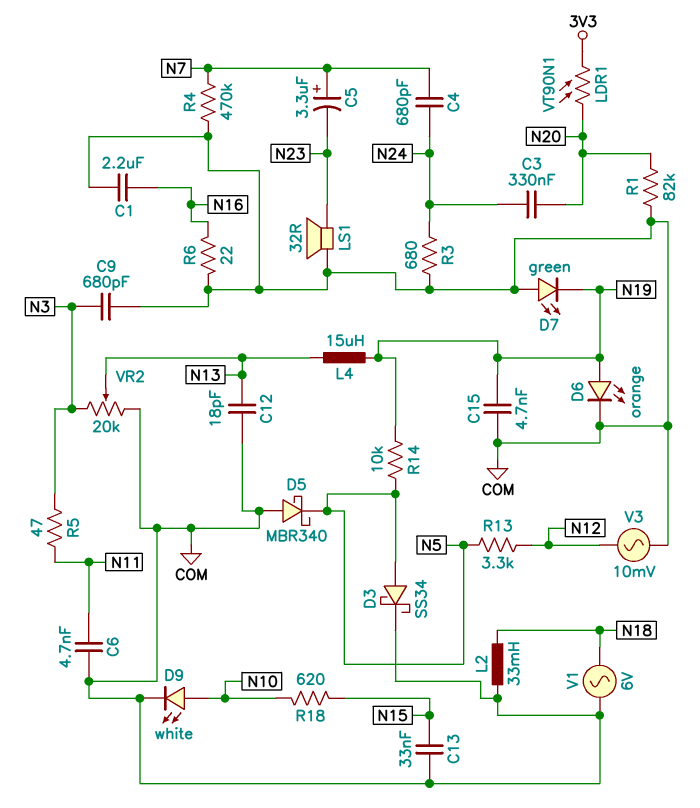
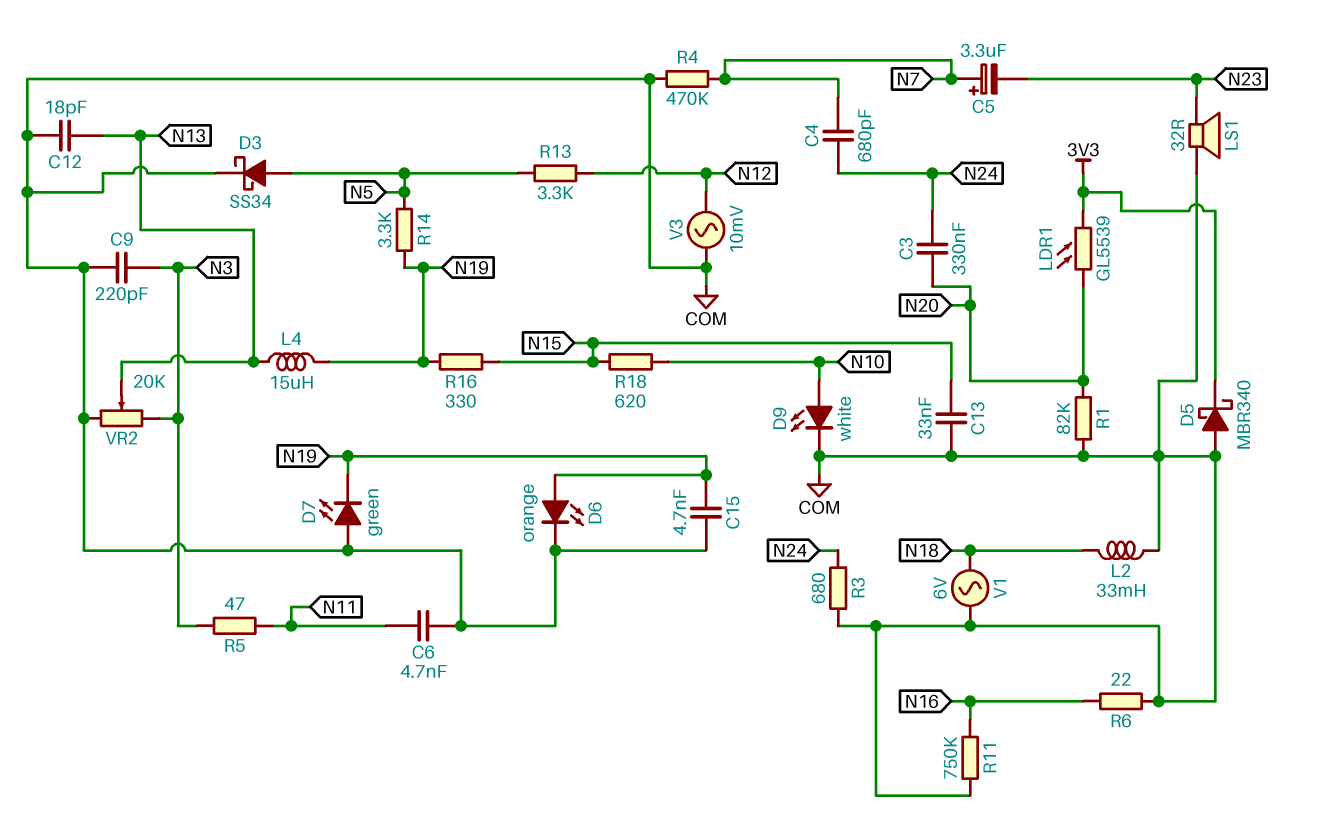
C1: 2.2uF (COM, N16) -> none
C9: 680pF (COM, N3) -> 220pF (COM, N3)
D5: schottky MBR340 (A COM, K N5) -> schottky MBR340 (A COM, K 3V3)
LDR1: VT90N1 (3V3, N20) -> GL5539 (3V3, N20)
R11: none -> 750k (COM, N16)
R14: 10k (N5, N19) -> 3.3k (N5, N19)
R16: none -> 330 (N15, N19)

